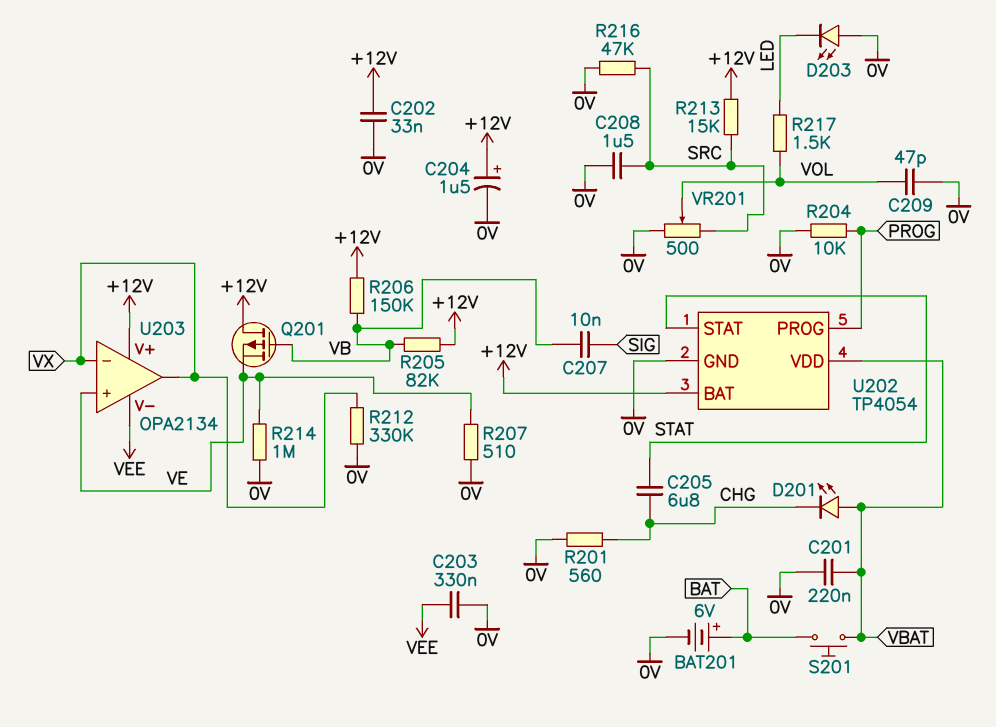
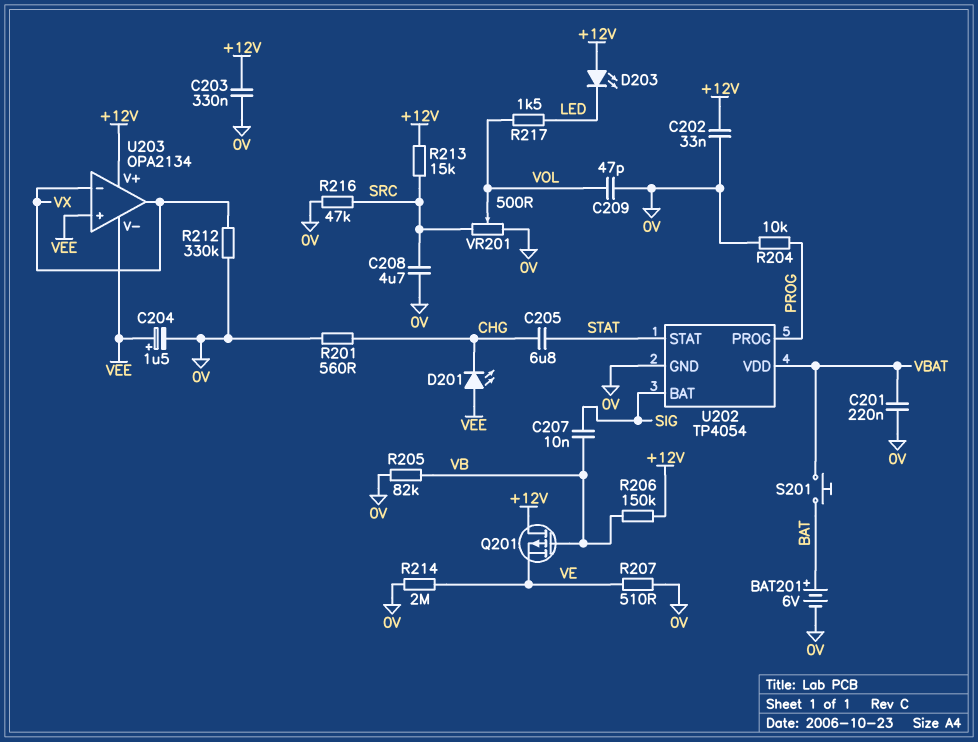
C203: 330nF (0V, VEE) -> 330nF (+12V, 0V)
C204: 1.5uF (plus +12V, minus 0V) -> 1.5uF (plus VEE, minus 0V)
C208: 1.5uF (0V, SRC) -> 4.7uF (0V, SRC)
D201: LED (A VBAT, K CHG) -> LED (A VEE, K CHG)
D203: LED (A 0V, K LED) -> LED (A +12V, K LED)
R205: 82k (+12V, VB) -> 82k (0V, VB)
R214: 1M (0V, VE) -> 2M (0V, VE)
U202 pin BAT: +12V -> SIG
U203 pin in+: VE -> VEE

